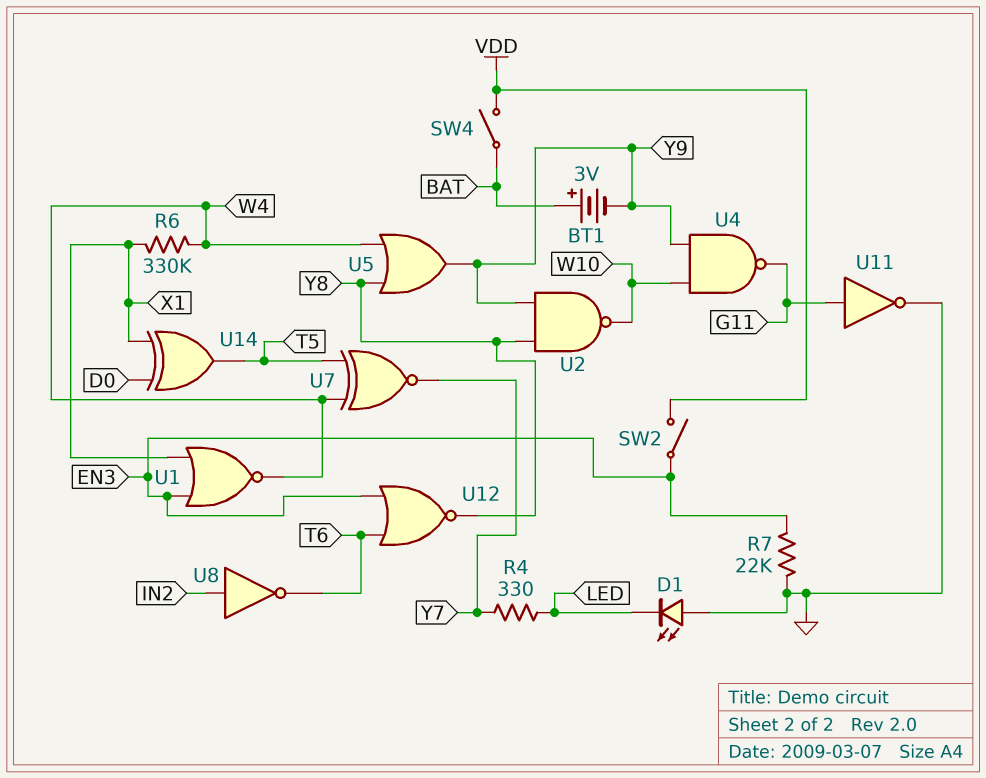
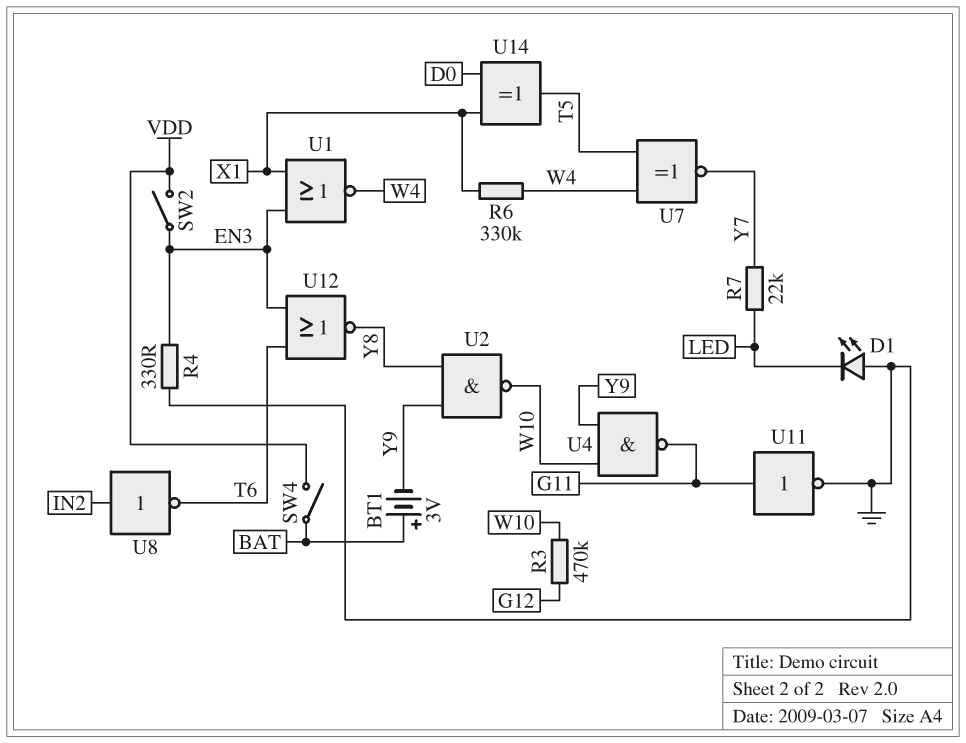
R3: none -> 470k (G12, W10)
R4: 330 (LED, Y7) -> 330 (EN3, GND)
R7: 22k (EN3, GND) -> 22k (LED, Y7)
U5: OR (in W4, in Y8, out Y9) -> none

